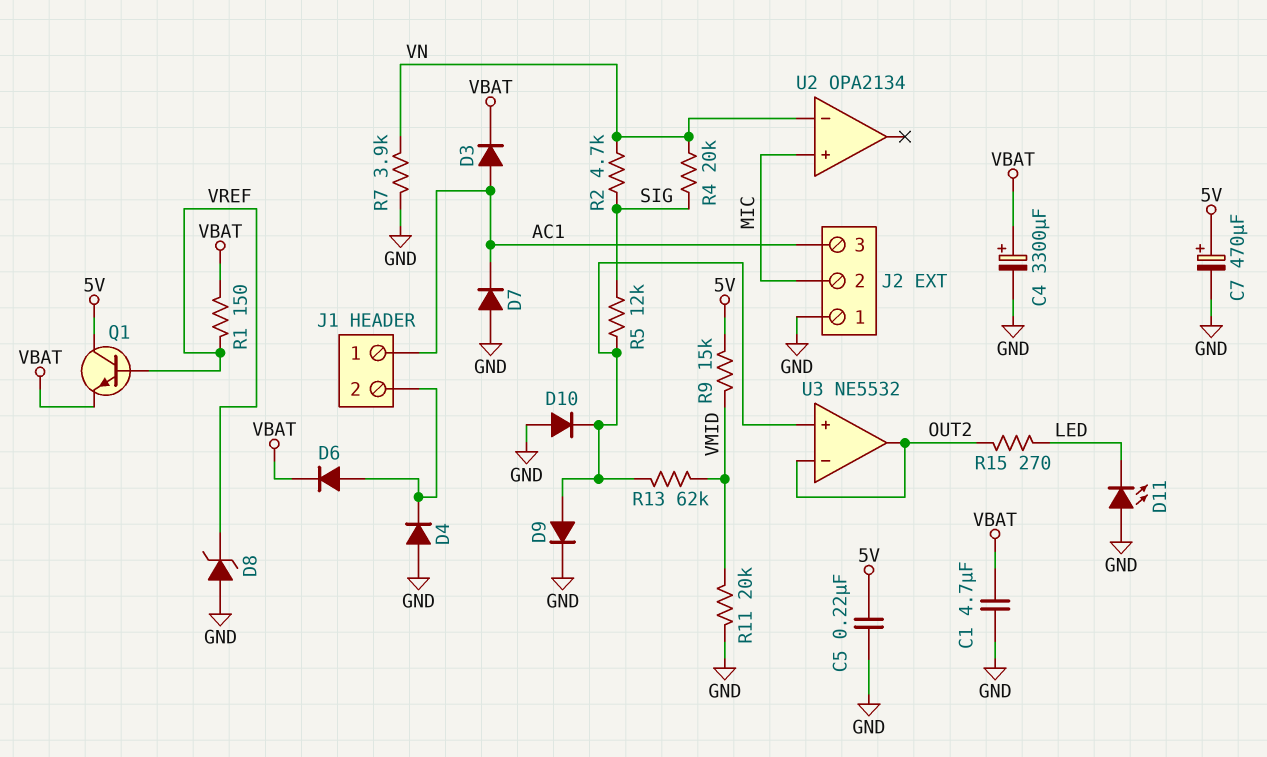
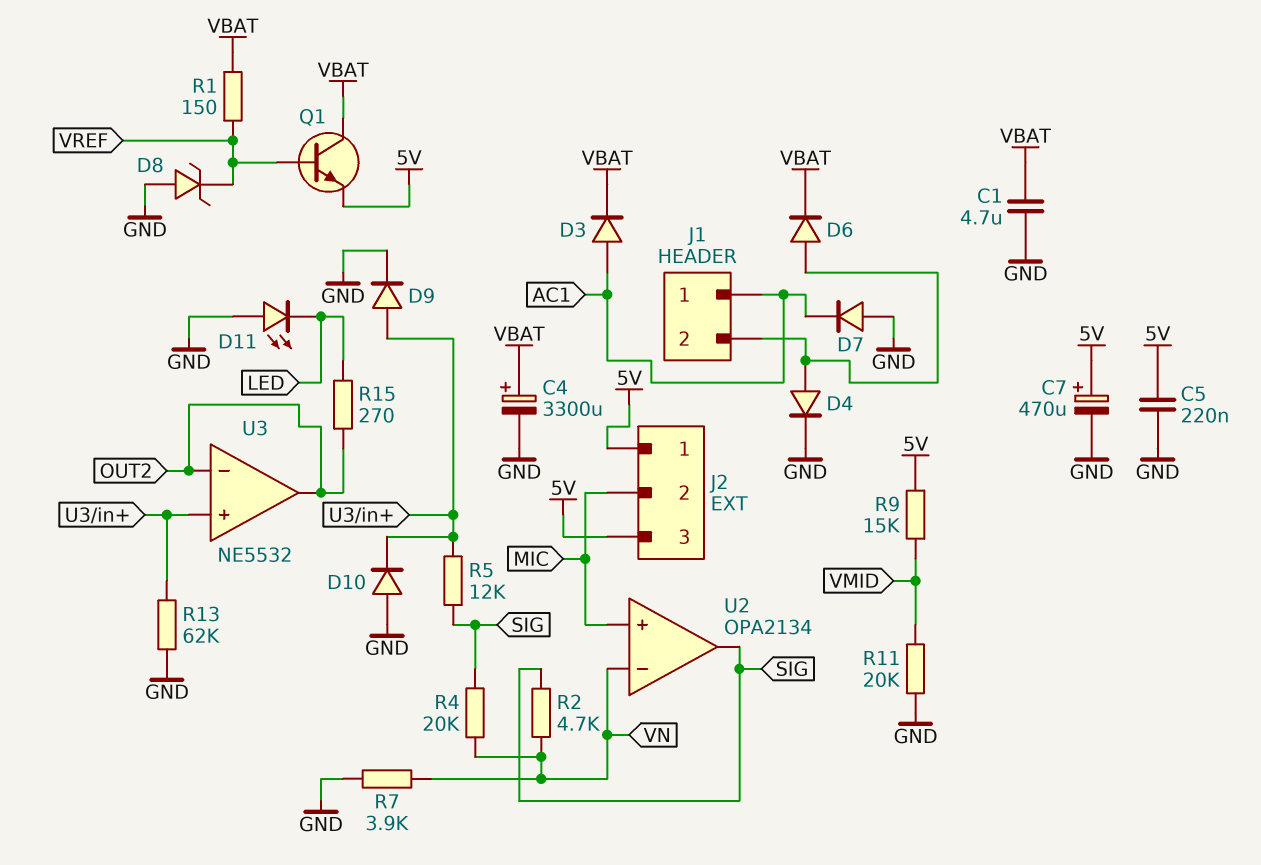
D4: diode (A GND, K J1/2) -> diode (A J1/2, K GND)
J2 pin 1: GND -> 5V
J2 pin 3: AC1 -> 5V
Q1: NPN (B VREF, C 5V, E VBAT) -> NPN (B VREF, C VBAT, E 5V)
R13: 62k (U3/in+, VMID) -> 62k (GND, U3/in+)
U2 pin out: none -> SIG

